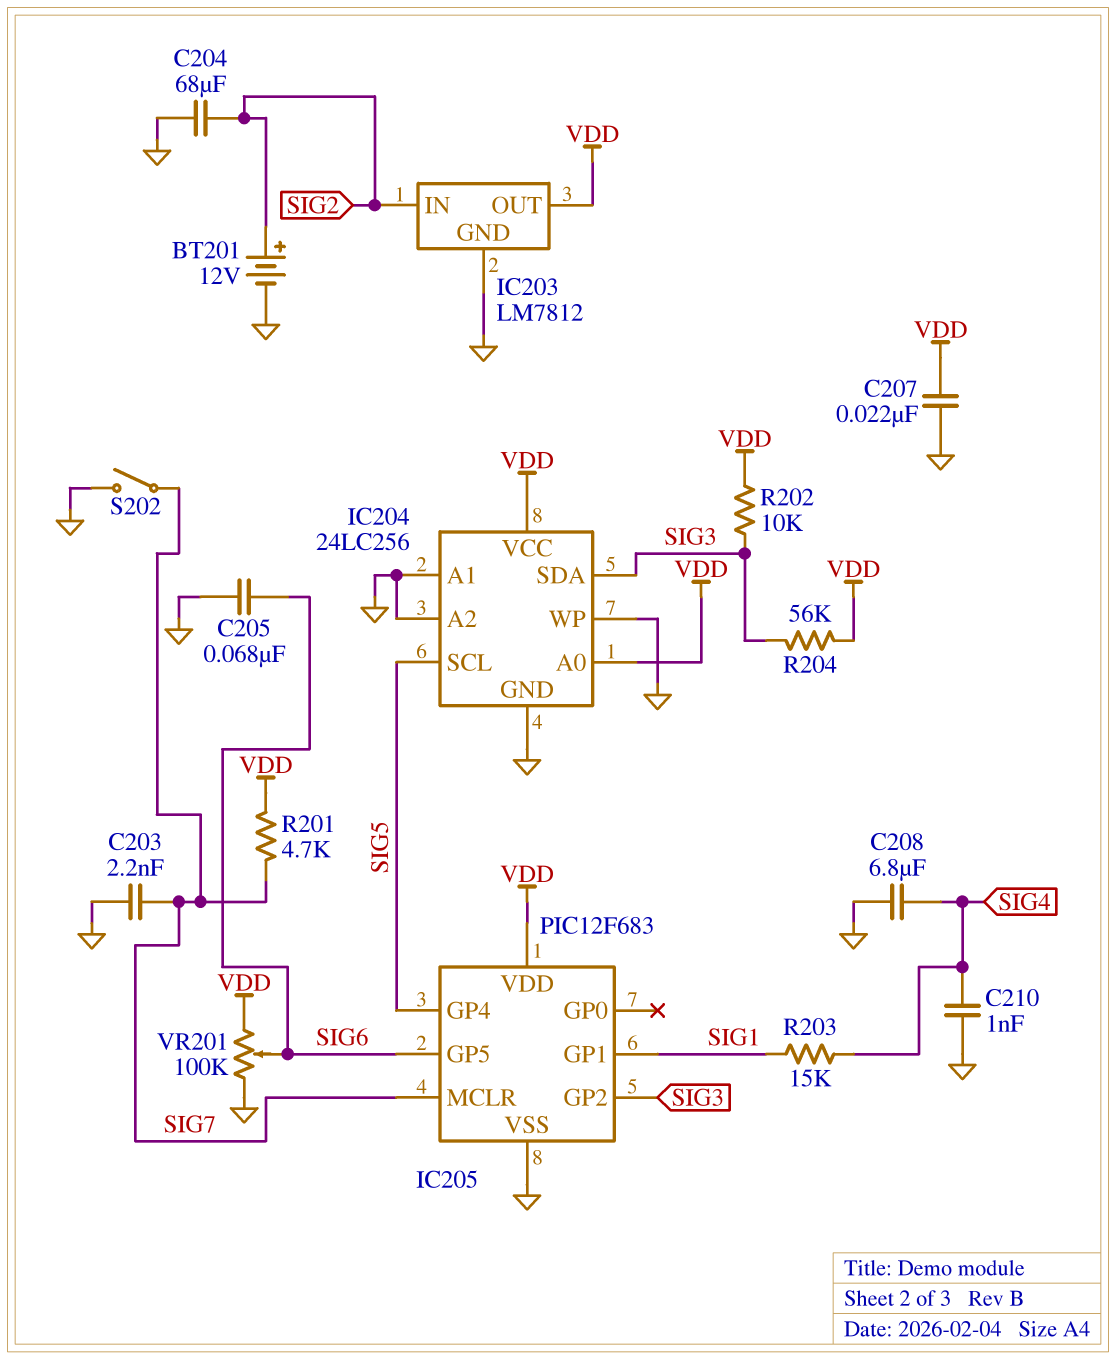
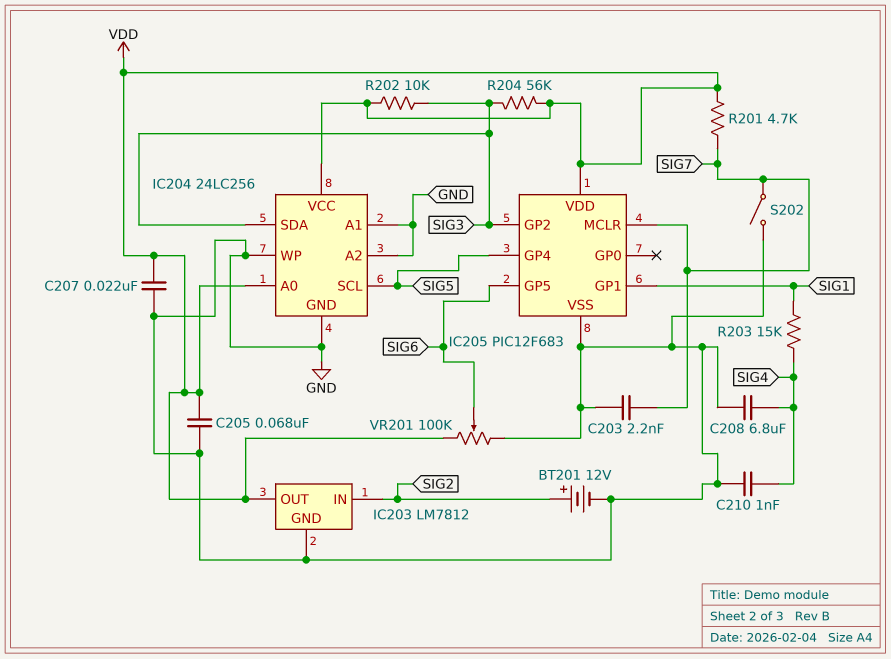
C204: 68uF (GND, SIG2) -> none
C205: 68nF (GND, SIG6) -> 68nF (GND, VDD)

